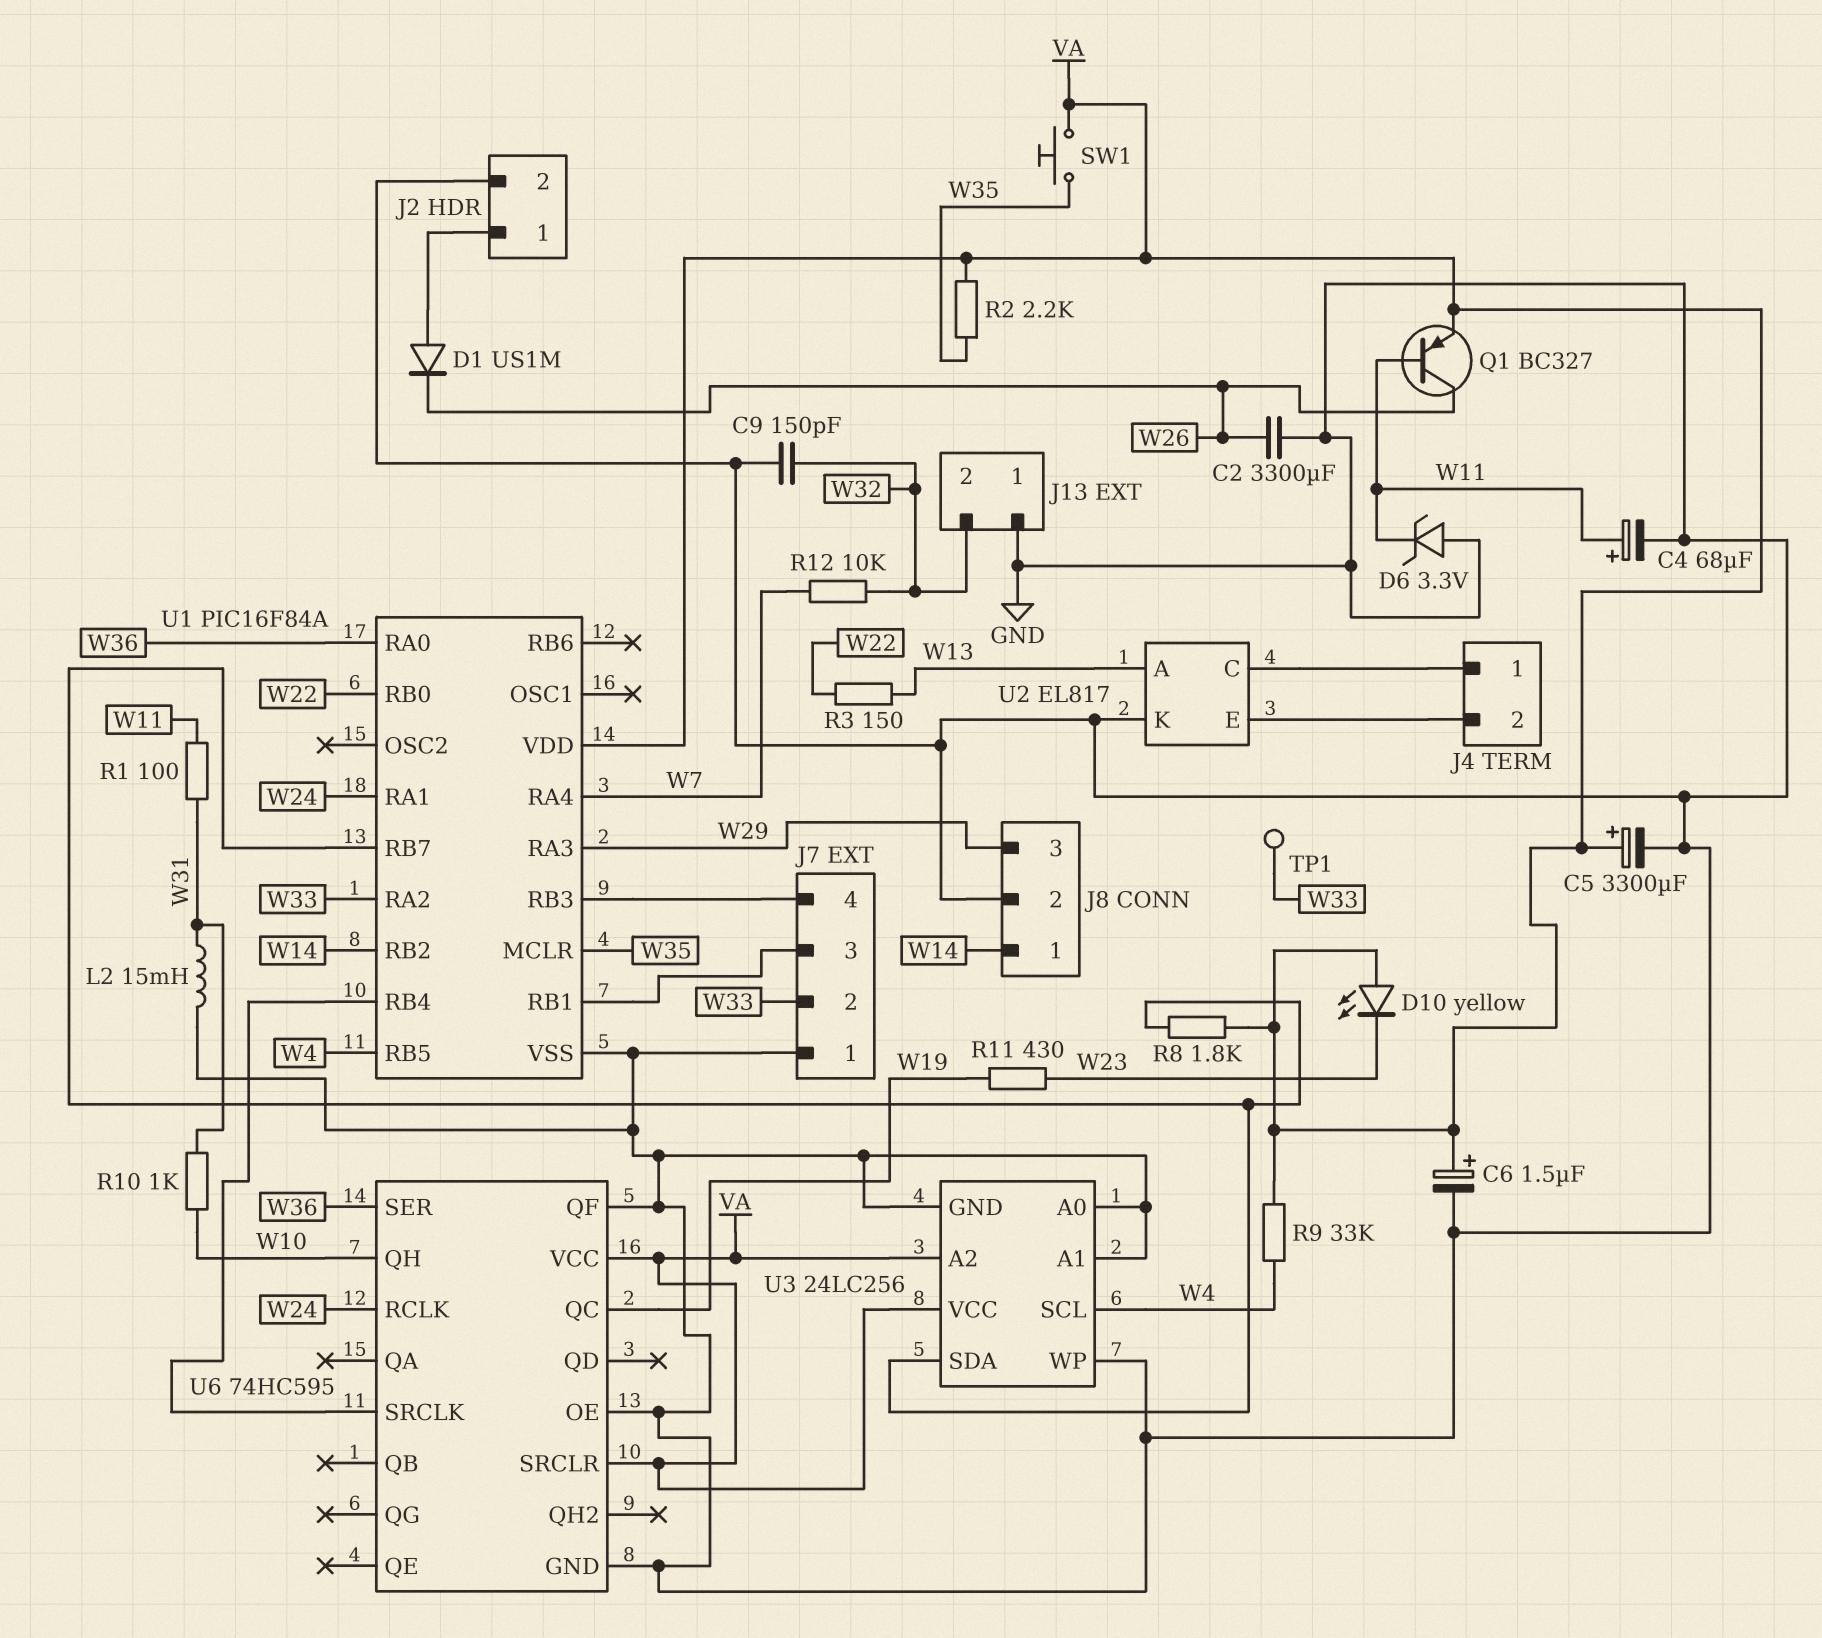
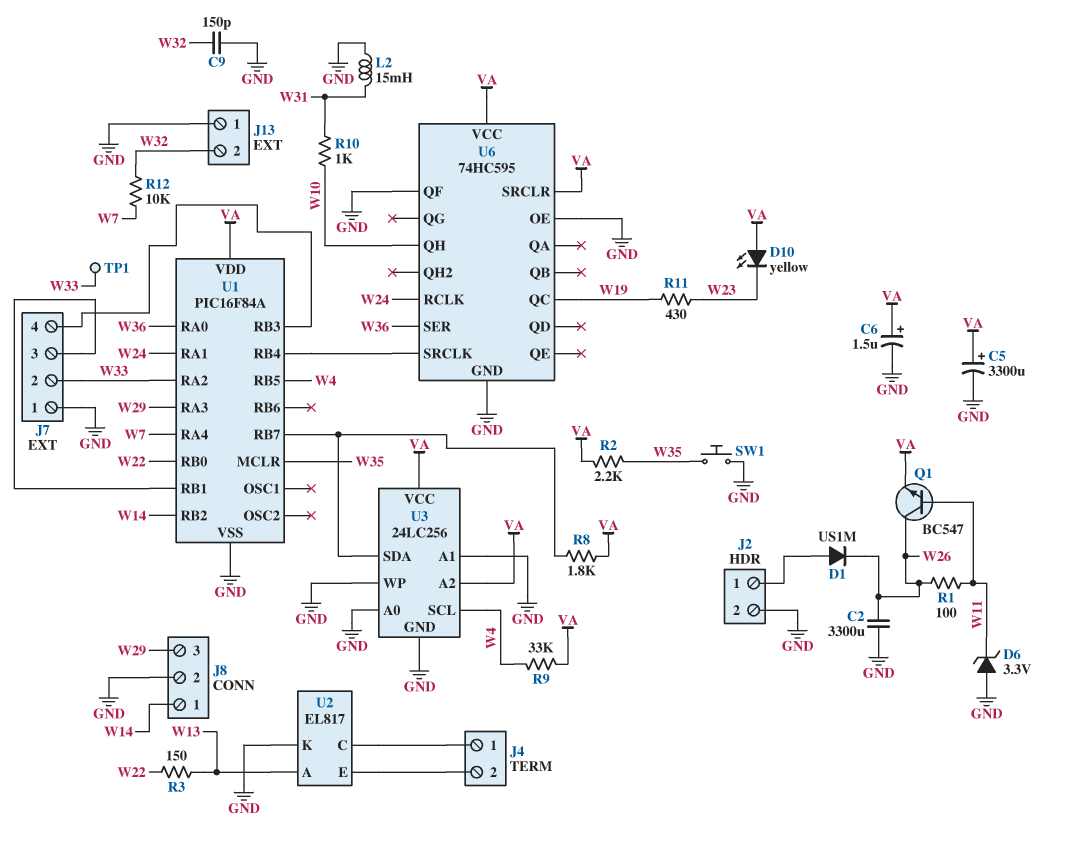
C4: 68uF (plus W11, minus GND) -> none
Q1: PNP BC327 (B W11, C W26, E VA) -> NPN BC547 (B W11, C W26, E VA)
R1: 100 (W11, W31) -> 100 (W11, W26)
SW1: button (VA, W35) -> button (GND, W35)

